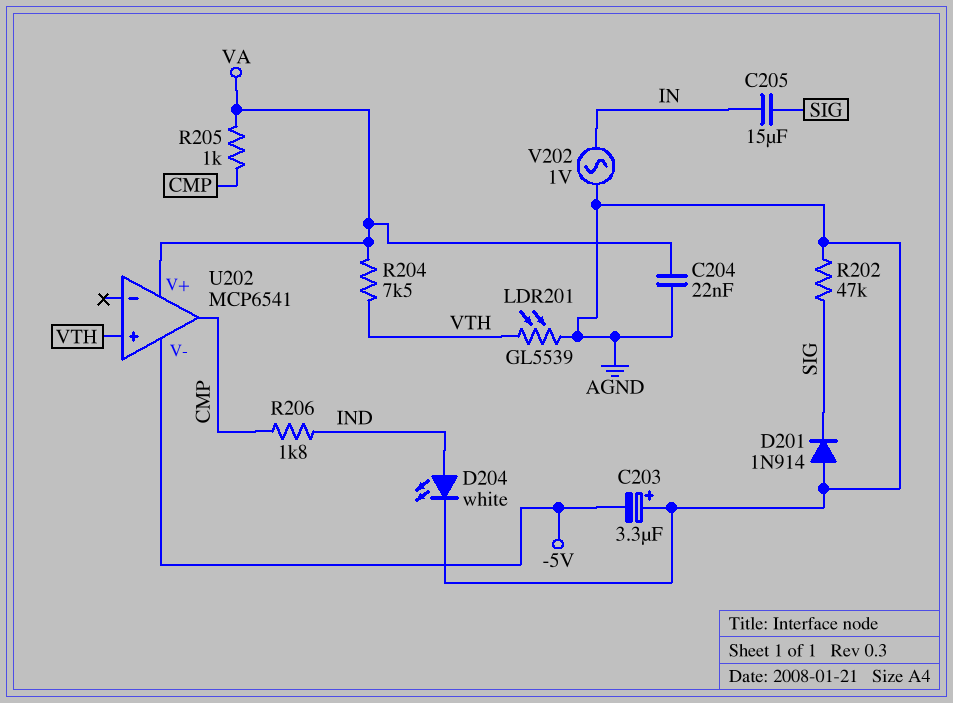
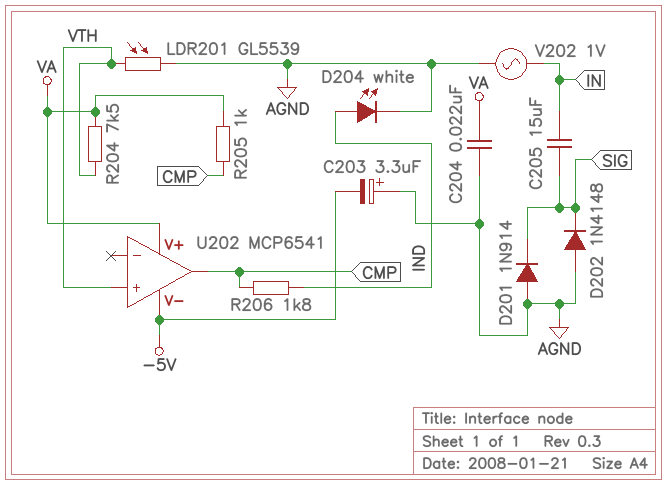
D202: none -> diode 1N4148 (A AGND, K SIG)
R202: 47k (AGND, SIG) -> none

